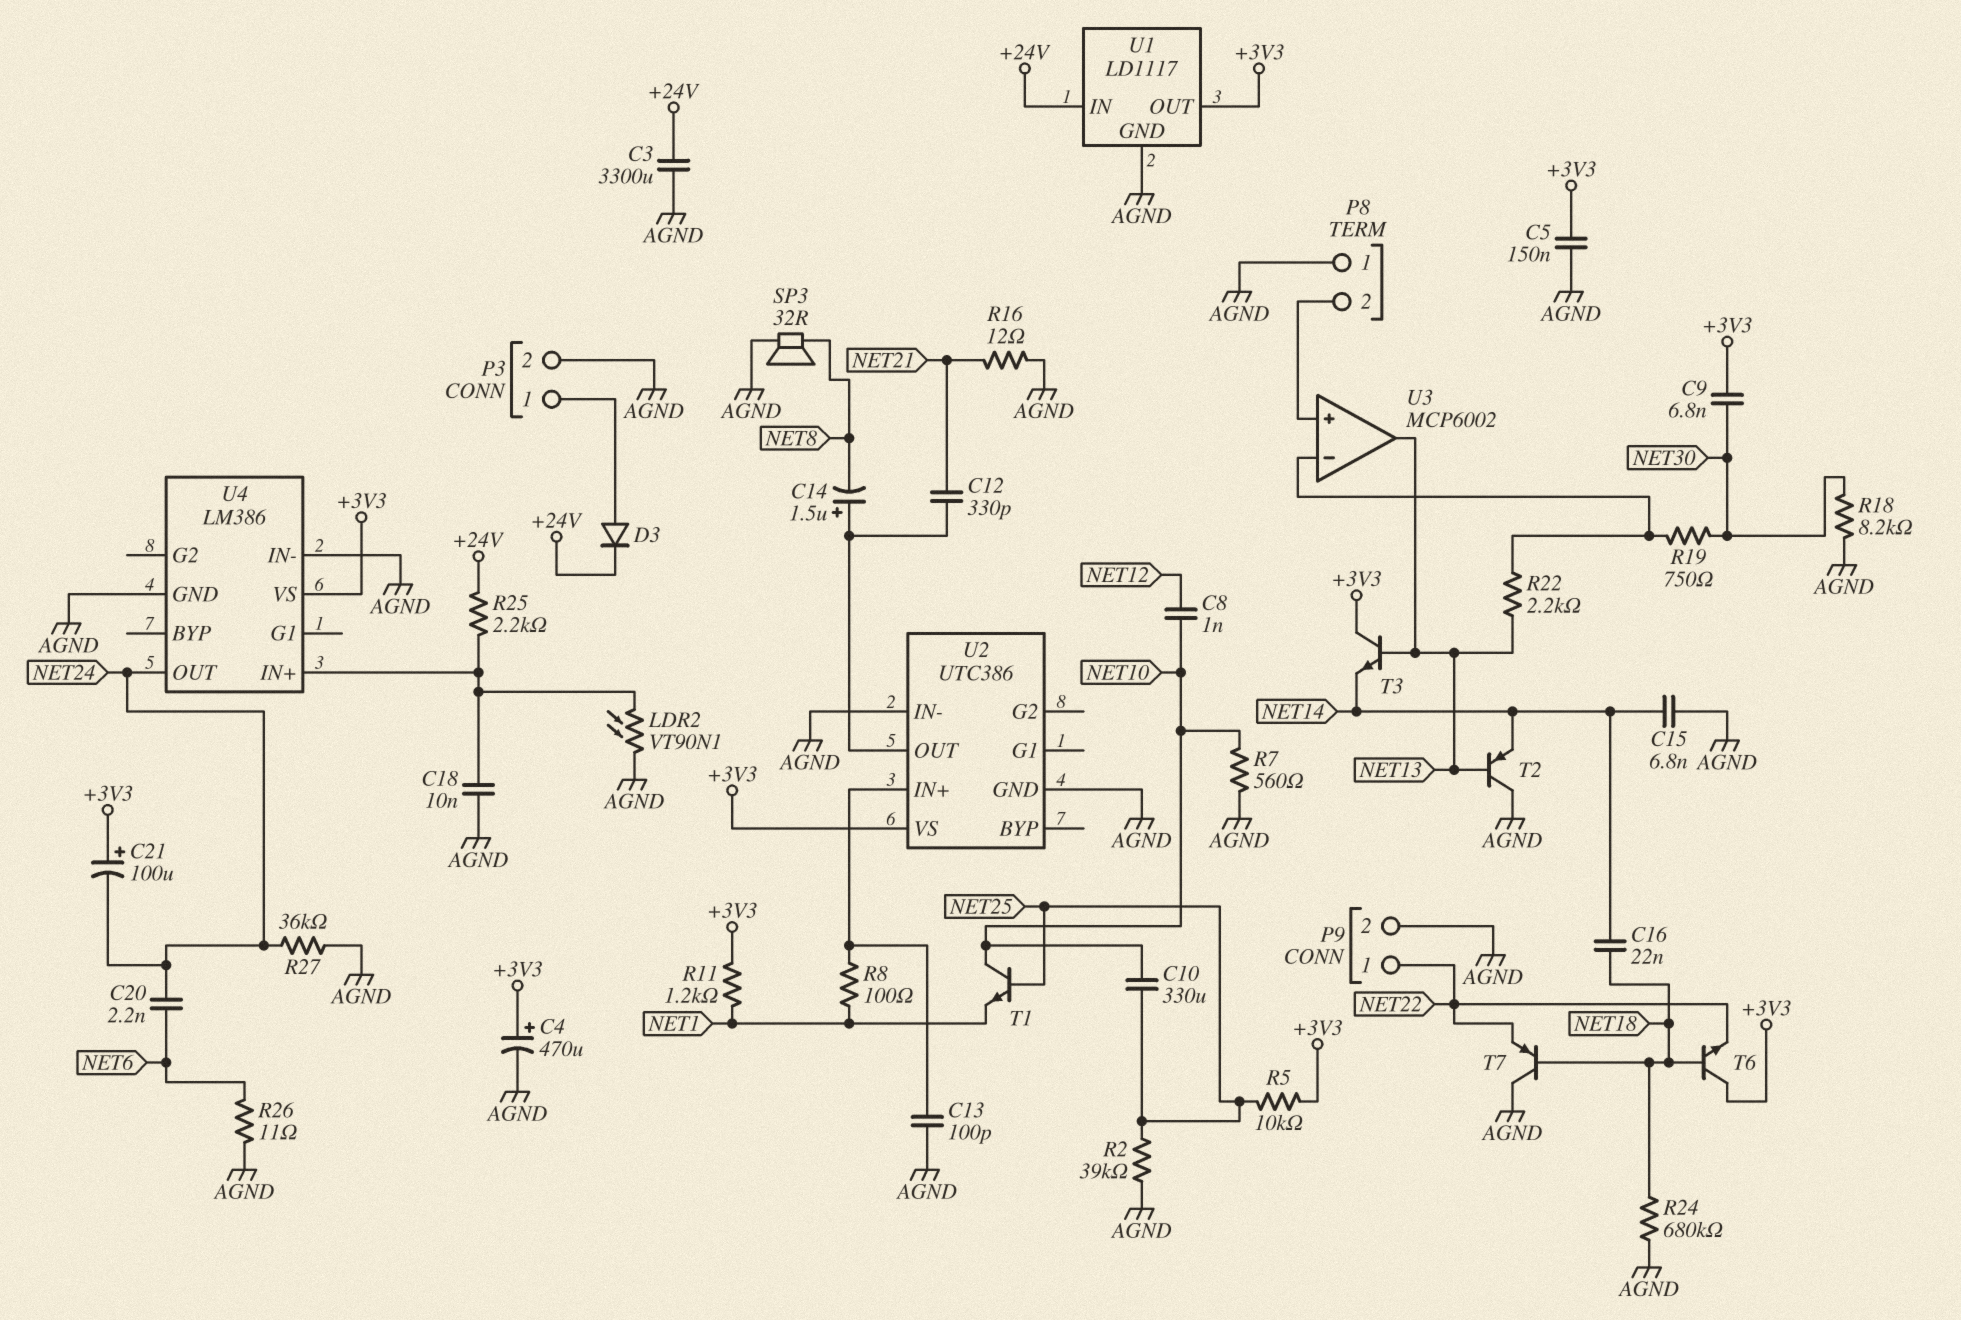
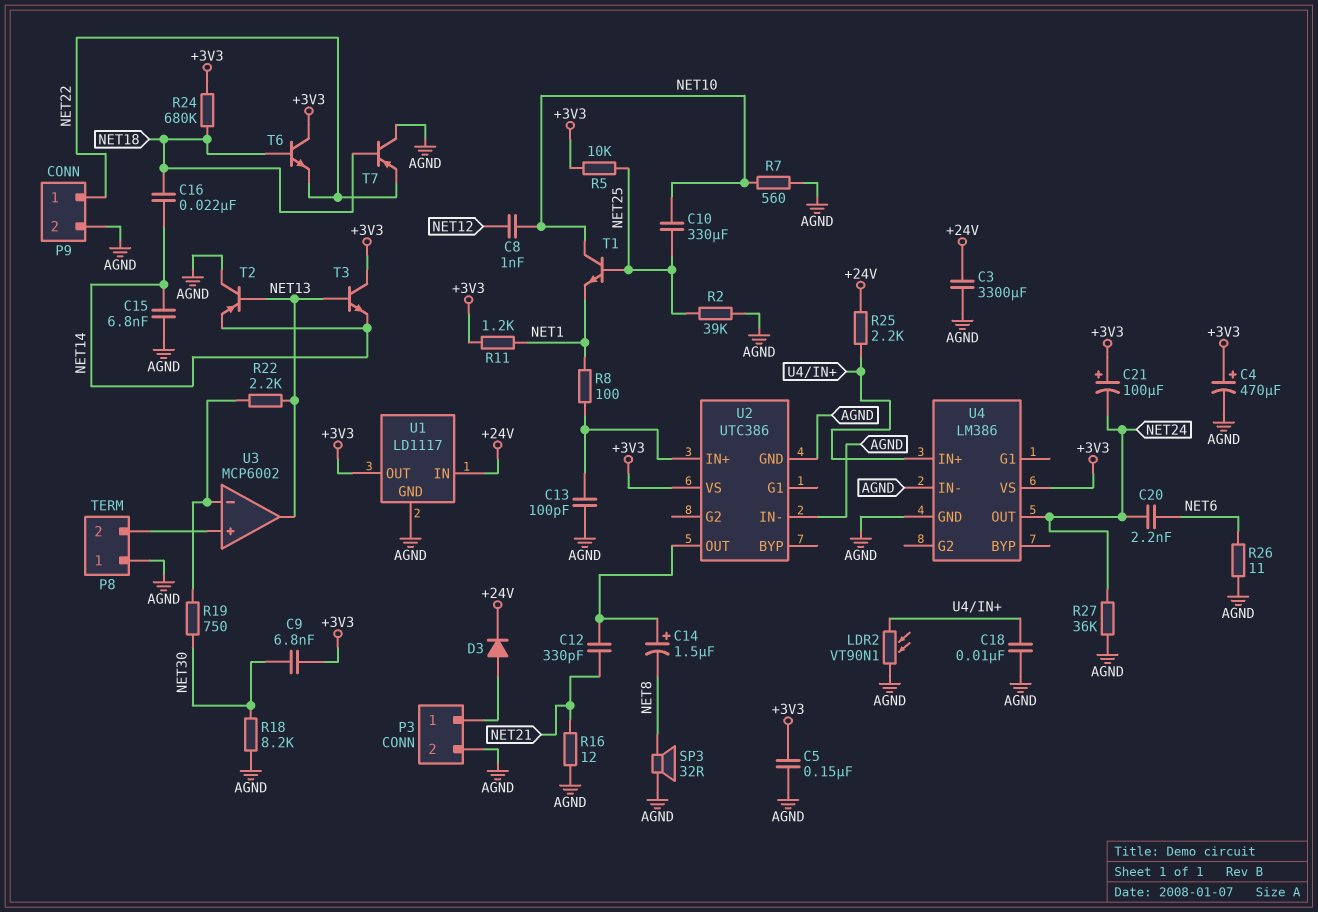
R24: 680k (AGND, NET18) -> 680k (+3V3, NET18)

